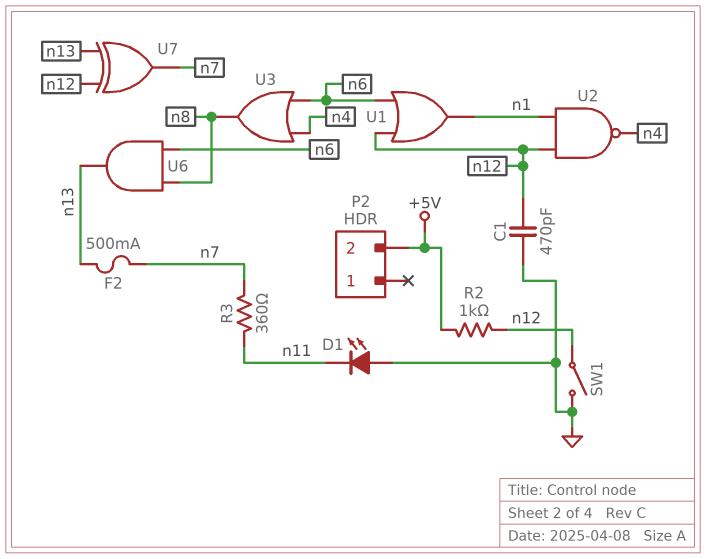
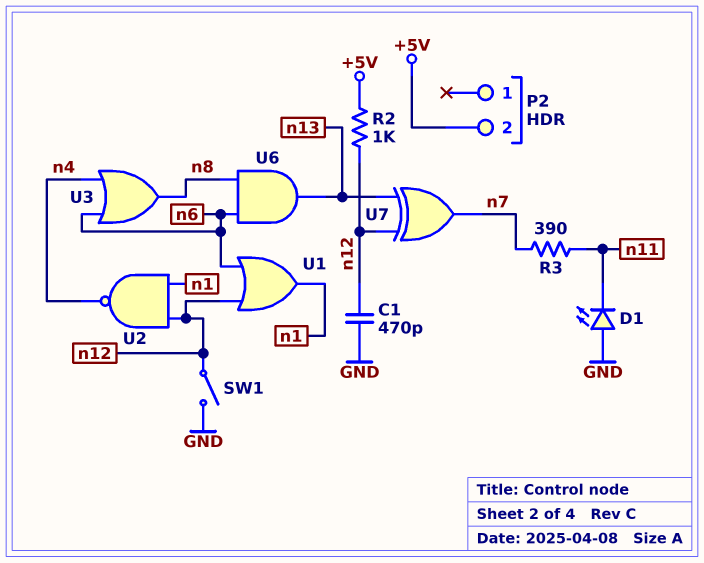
F2: 500mA (n7, n13) -> none
R3: 360 (n7, n11) -> 390 (n7, n11)

